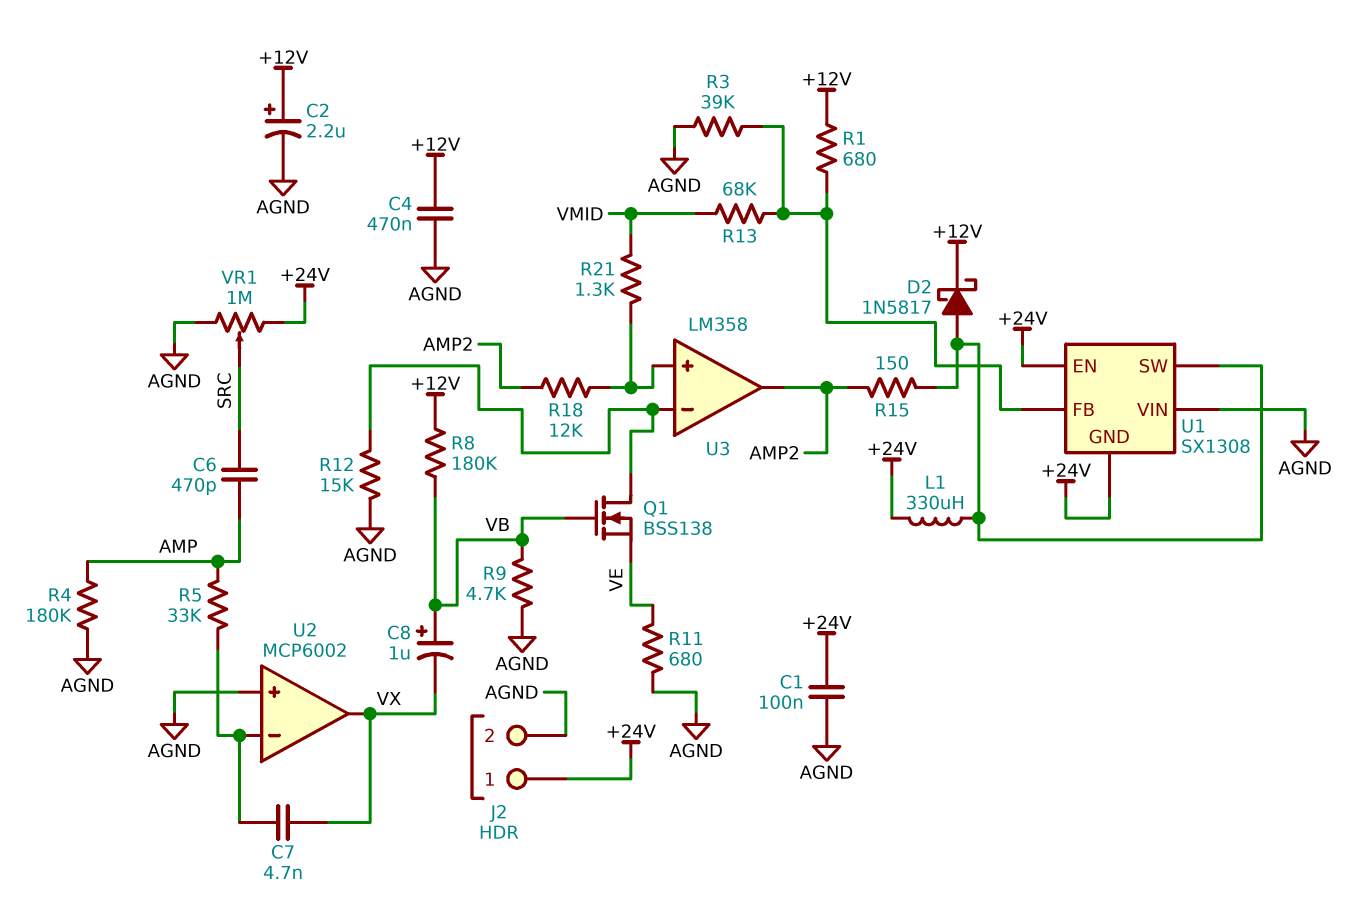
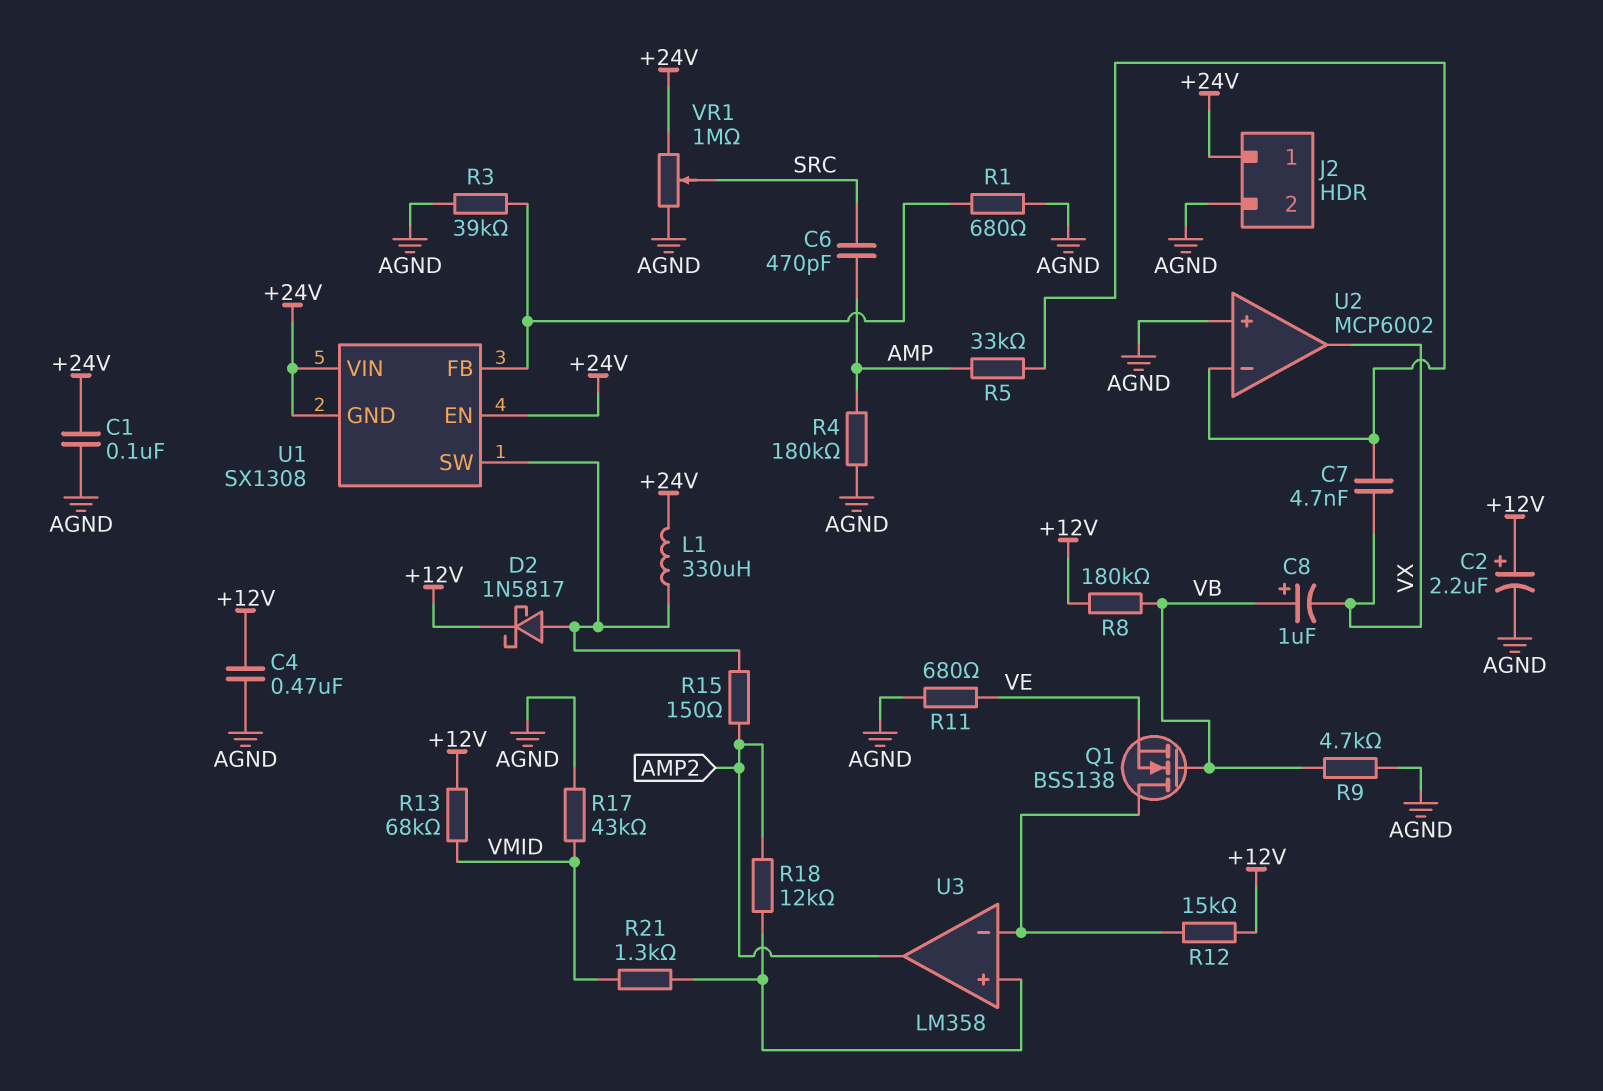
R1: 680 (+12V, U1/FB) -> 680 (AGND, U1/FB)
R12: 15k (AGND, U3/in-) -> 15k (+12V, U3/in-)
R13: 68k (U1/FB, VMID) -> 68k (+12V, VMID)
R17: none -> 43k (AGND, VMID)
U1 pin VIN: AGND -> +24V

